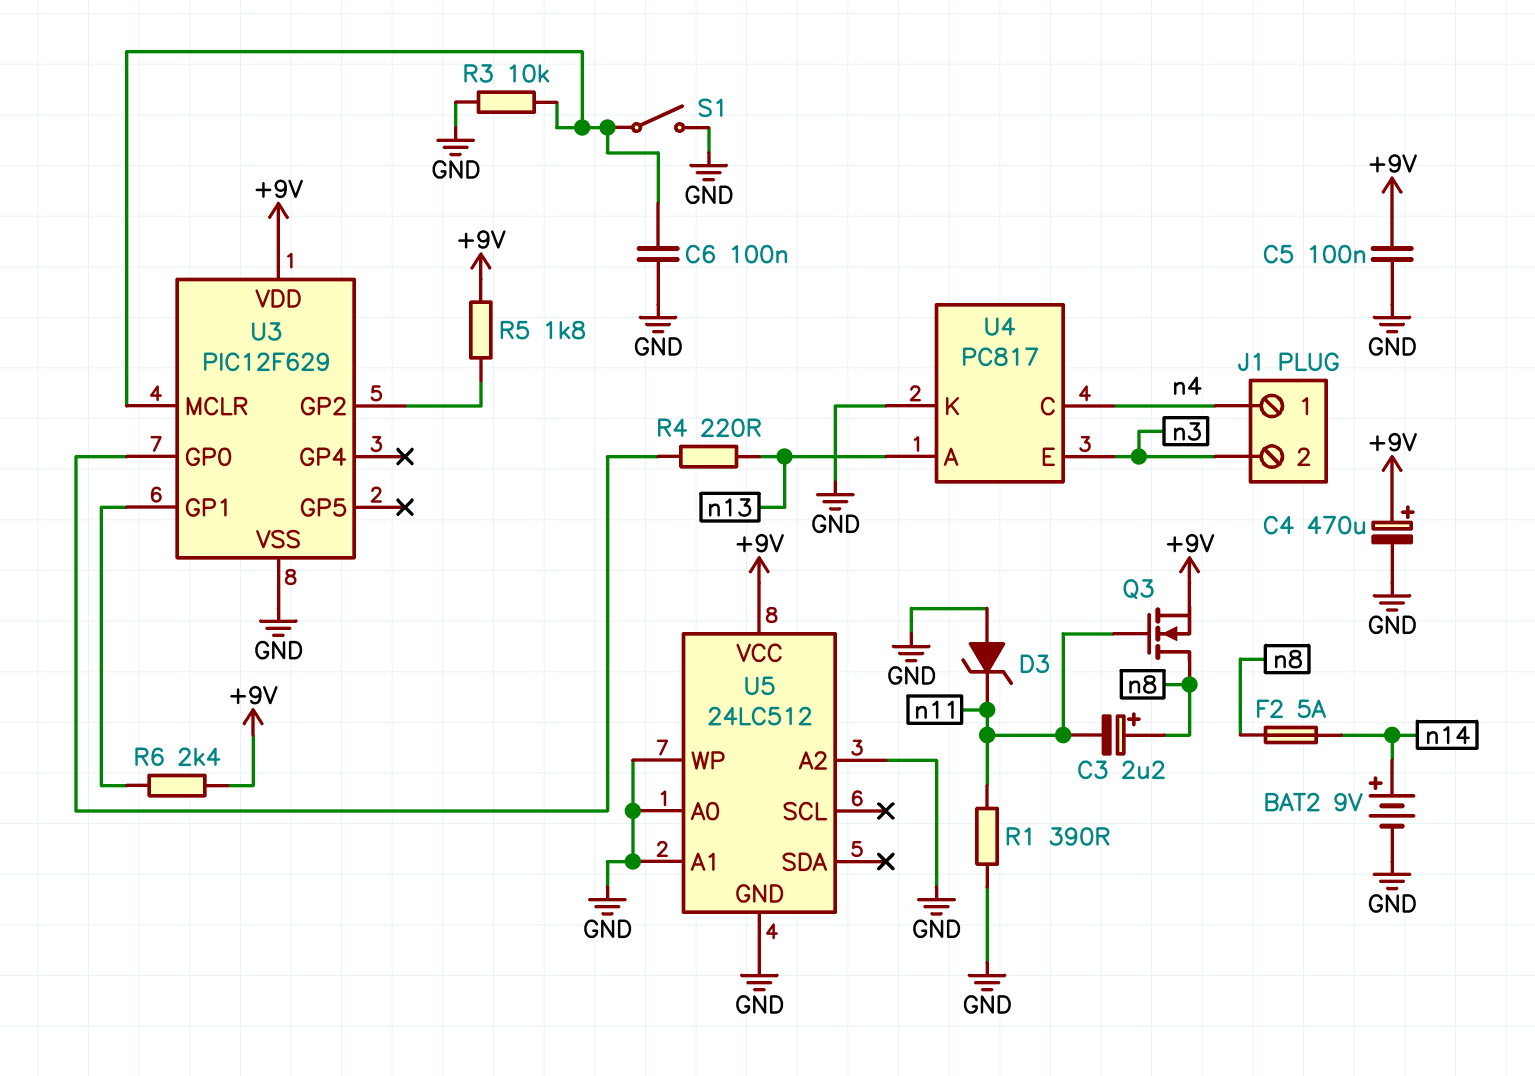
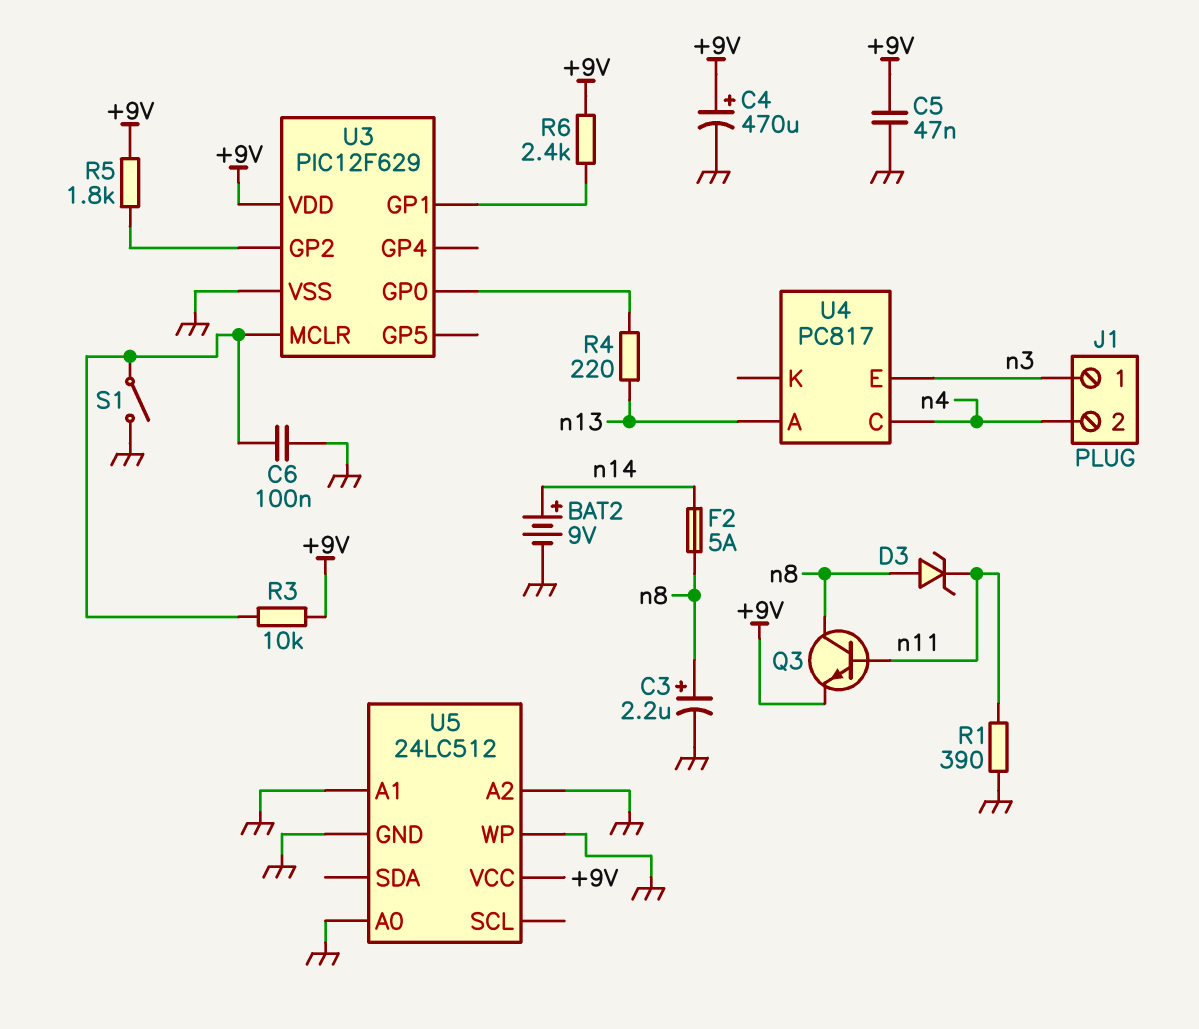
C3: 2.2uF (plus n8, minus n11) -> 2.2uF (plus n8, minus GND)
C5: 100nF (+9V, GND) -> 47nF (+9V, GND)
D3: zener (A GND, K n11) -> zener (A n8, K n11)
J1 pin 1: n4 -> n3
J1 pin 2: n3 -> n4
Q3: NMOS (G n11, D n8, S +9V) -> NPN (B n11, C n8, E +9V)
R3: 10k (GND, U3/MCLR) -> 10k (+9V, U3/MCLR)
U4 pin K: GND -> none

